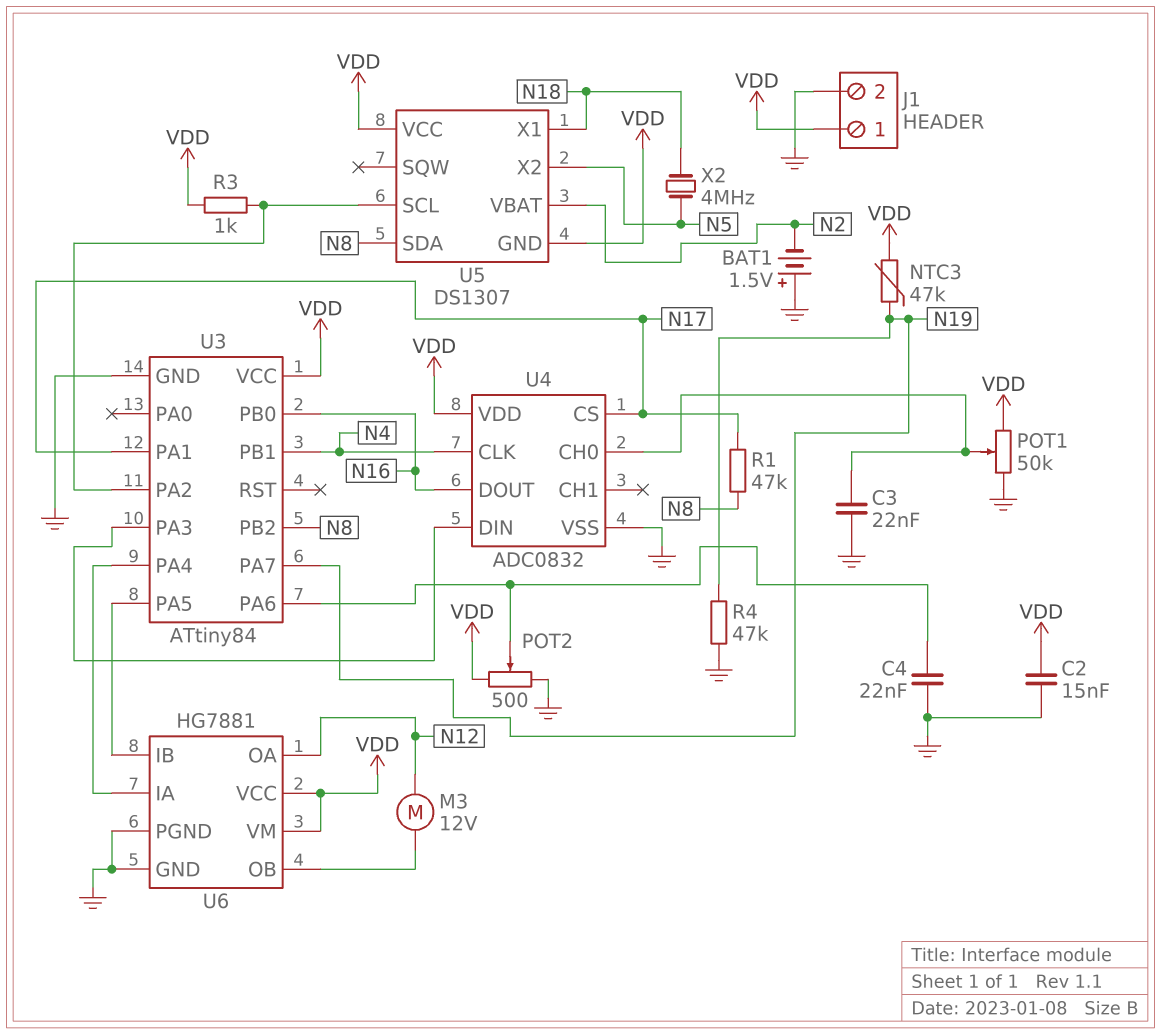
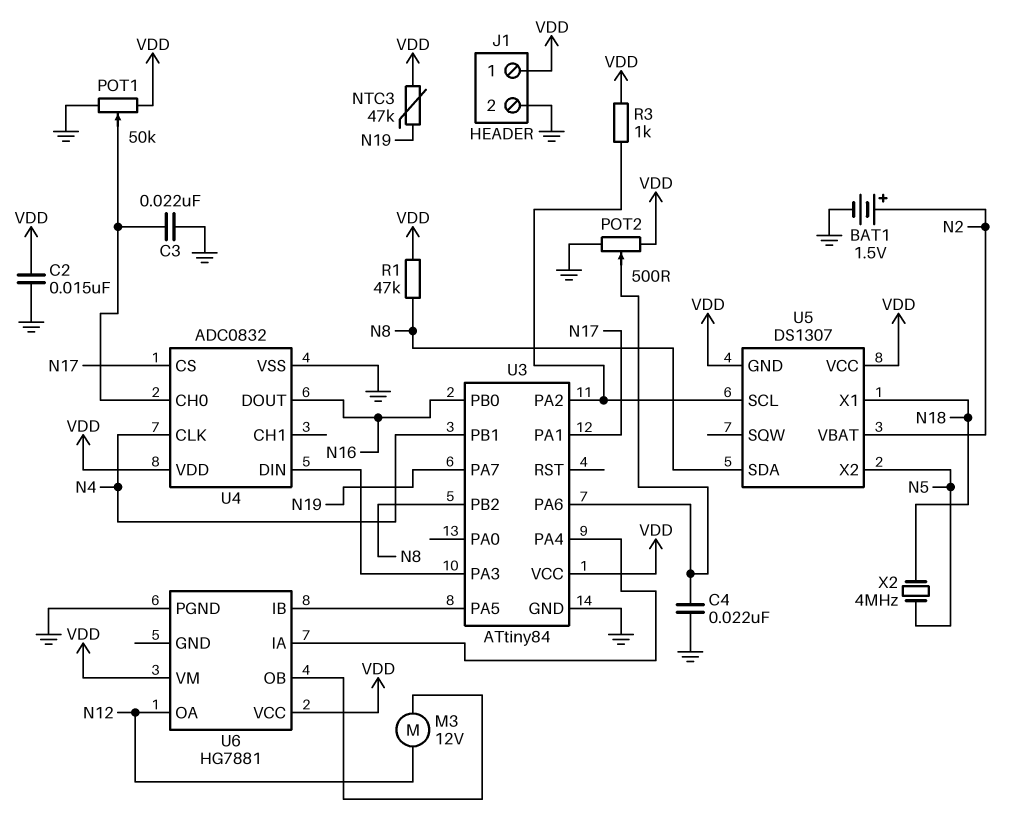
BAT1: 1.5V (plus GND, minus N2) -> 1.5V (plus N2, minus GND)
R1: 47k (N8, N17) -> 47k (N8, VDD)
R4: 47k (GND, N19) -> none
U6 pin GND: GND -> none

